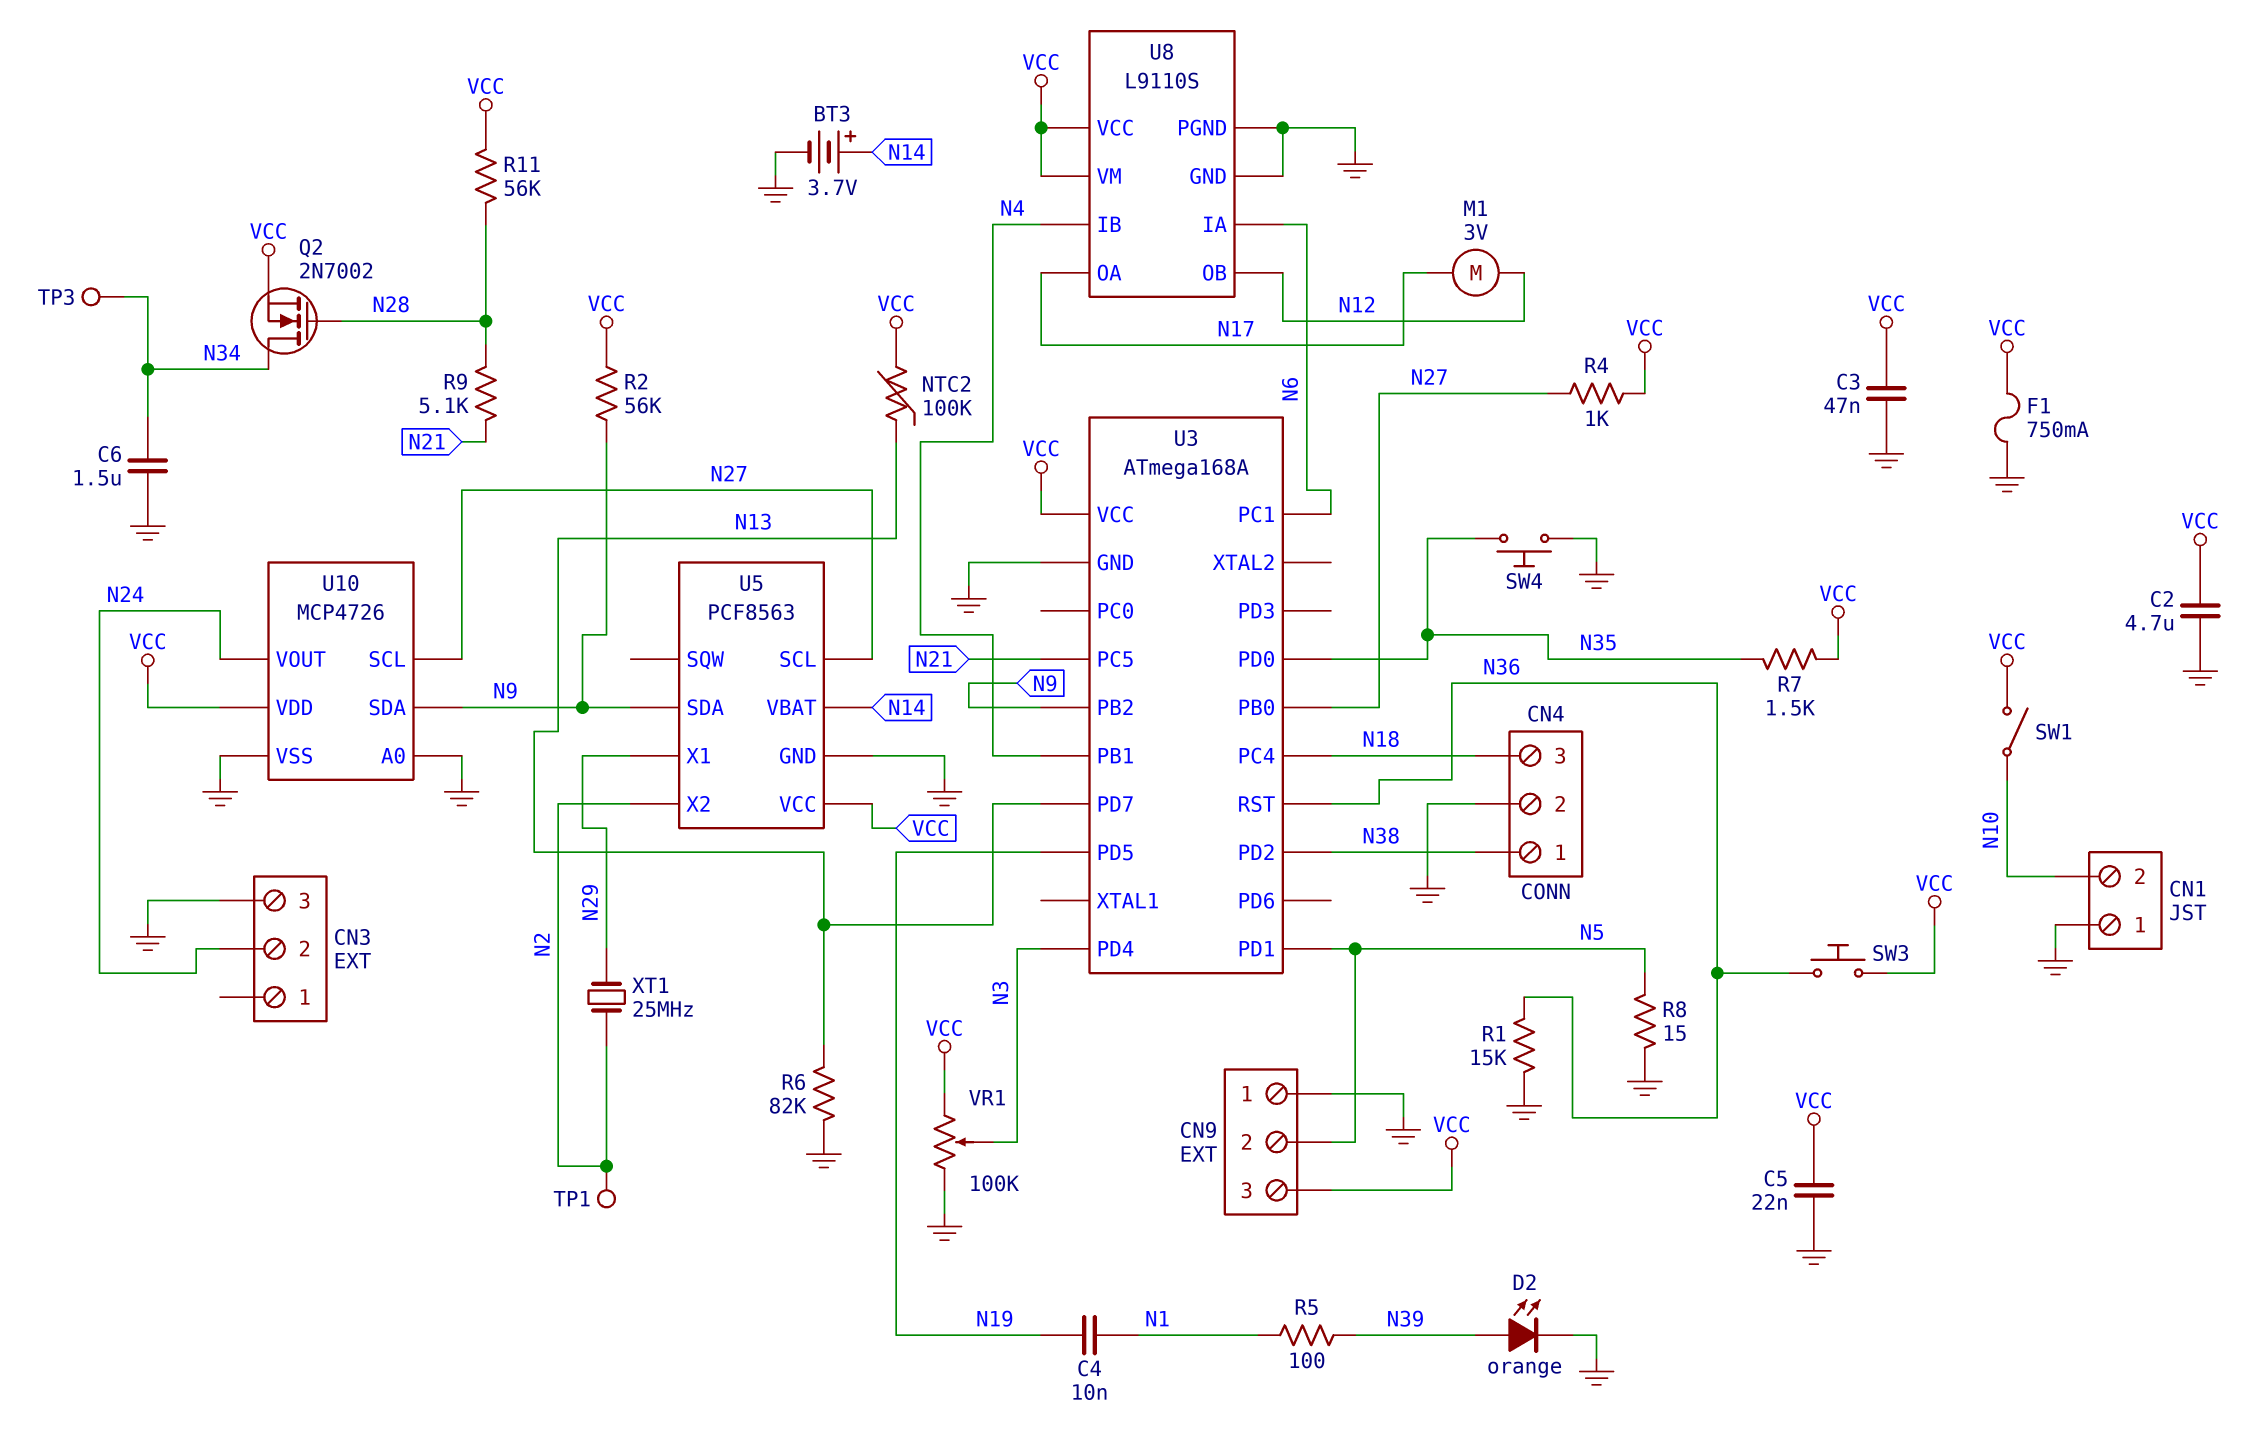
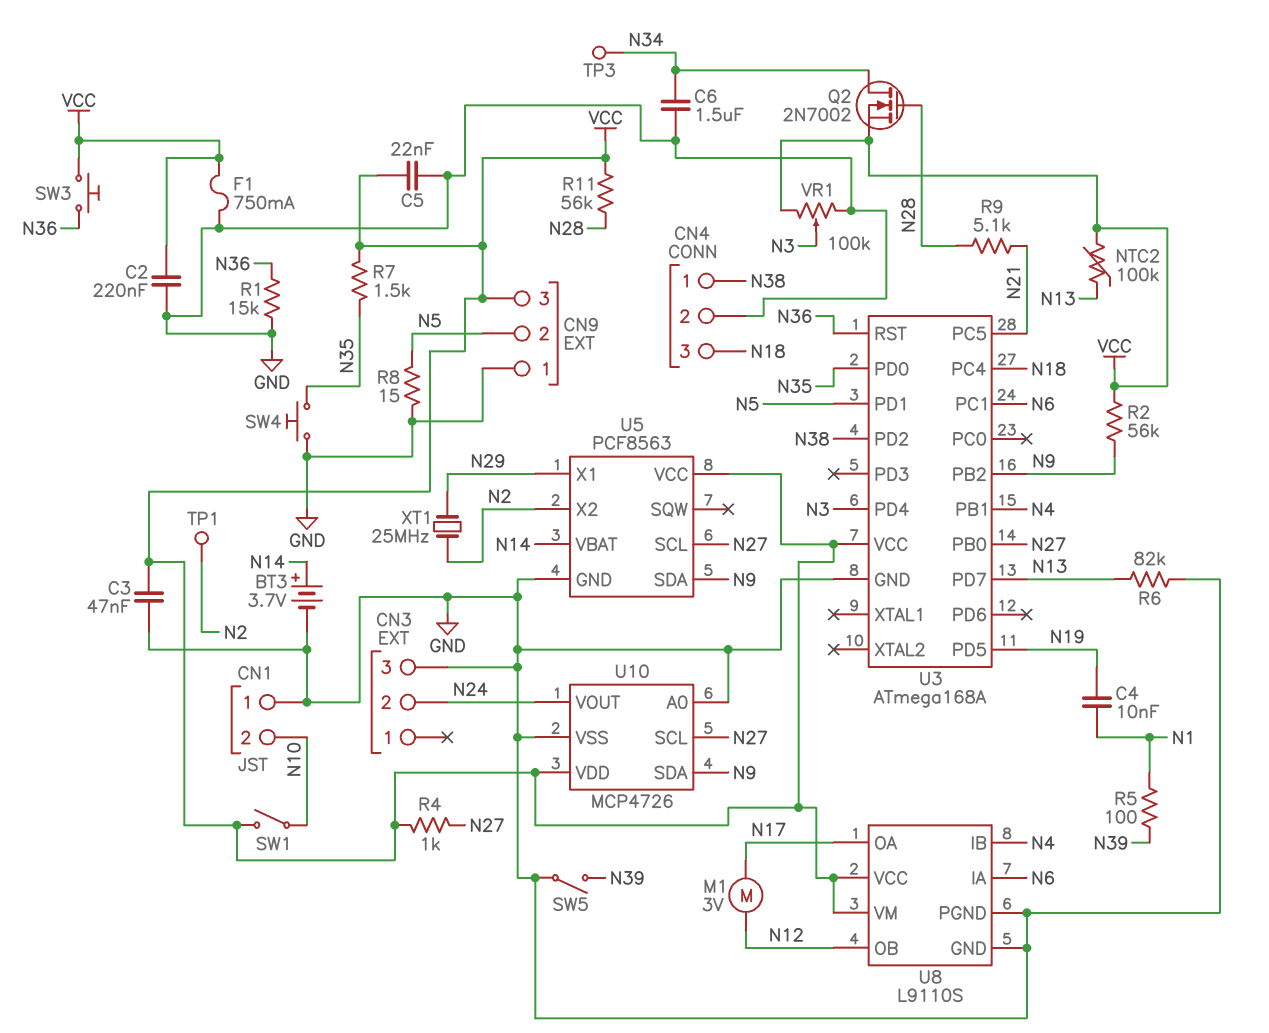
C2: 4.7uF (GND, VCC) -> 220nF (GND, VCC)
D2: LED orange (A N39, K GND) -> none
SW5: none -> switch (GND, N39)

